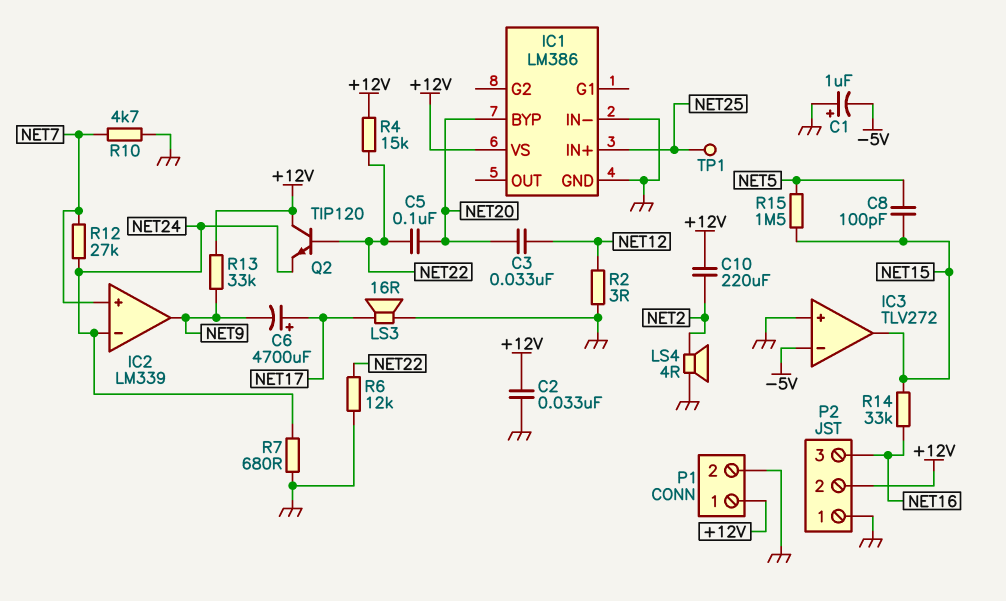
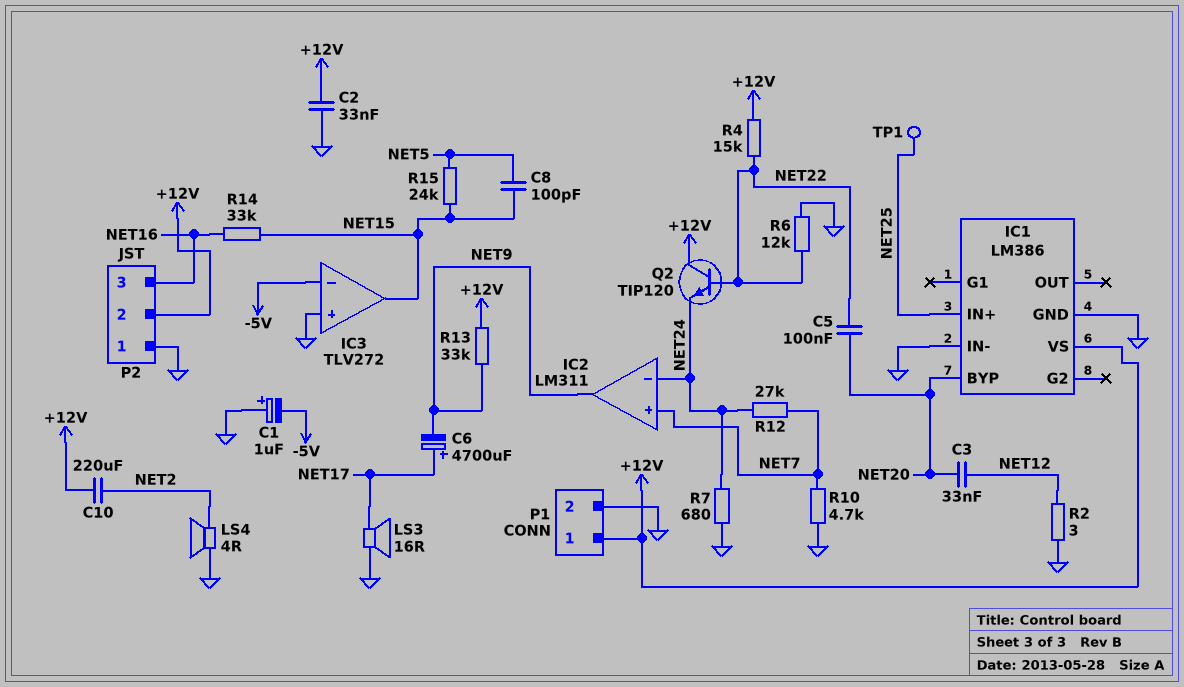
IC2: LM339 -> LM311
R15: 1.5M (NET5, NET15) -> 24k (NET5, NET15)

